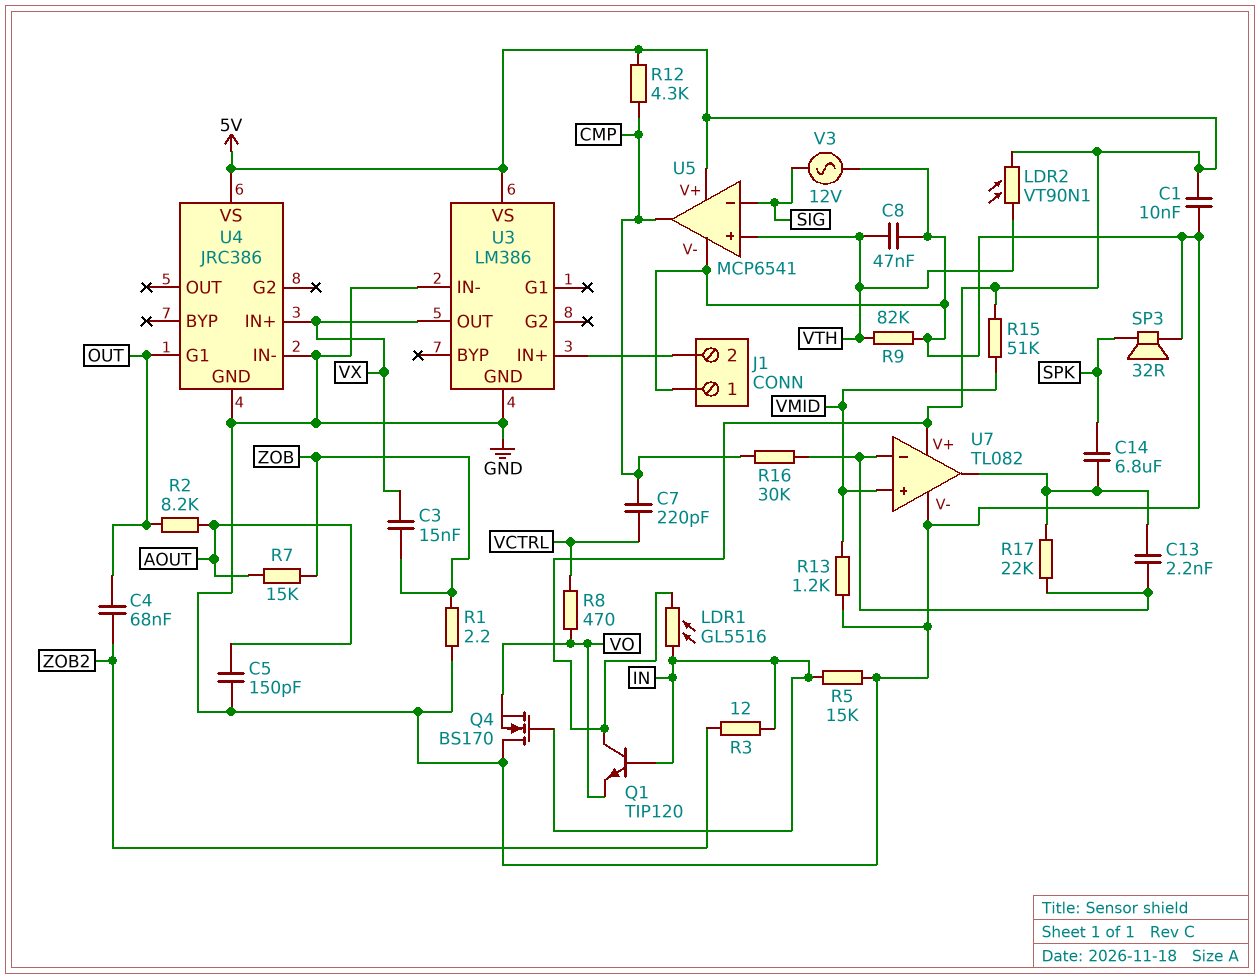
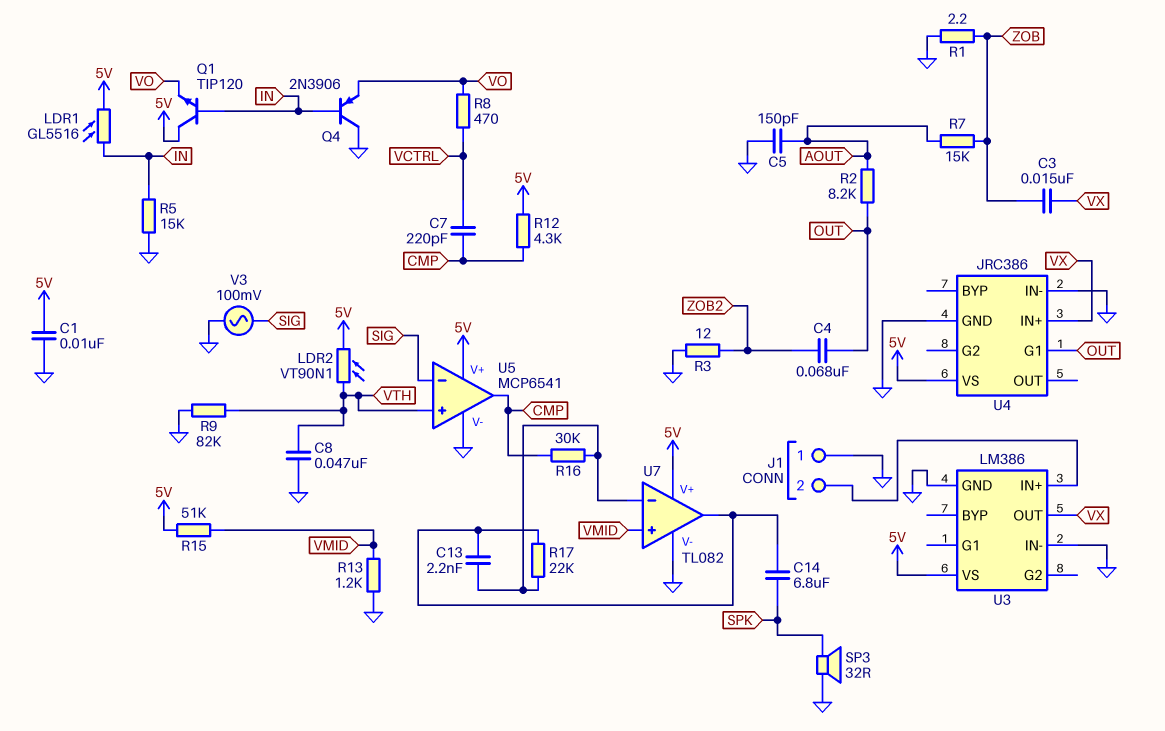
Q4: NMOS BS170 (G IN, D GND, S VO) -> PNP 2N3906 (B IN, C GND, E VO)
R3: 12 (IN, ZOB2) -> 12 (GND, ZOB2)
V3: AC 12V (GND, SIG) -> AC 100mV (GND, SIG)

